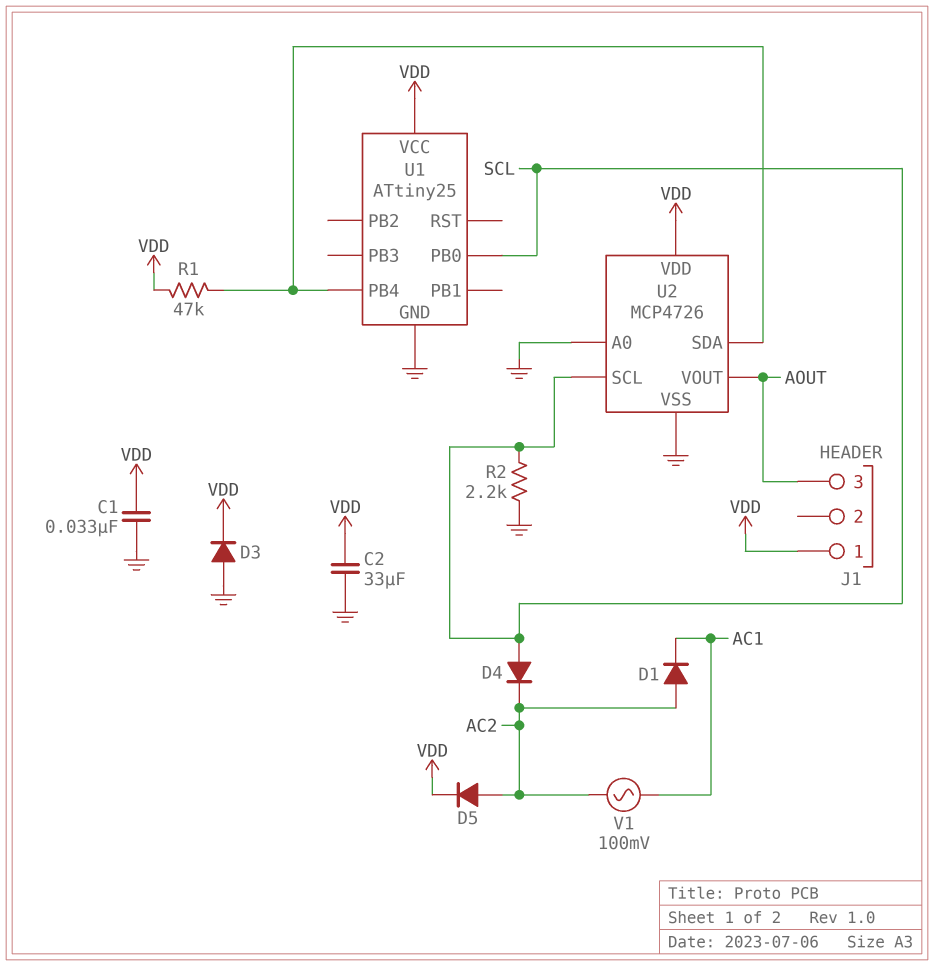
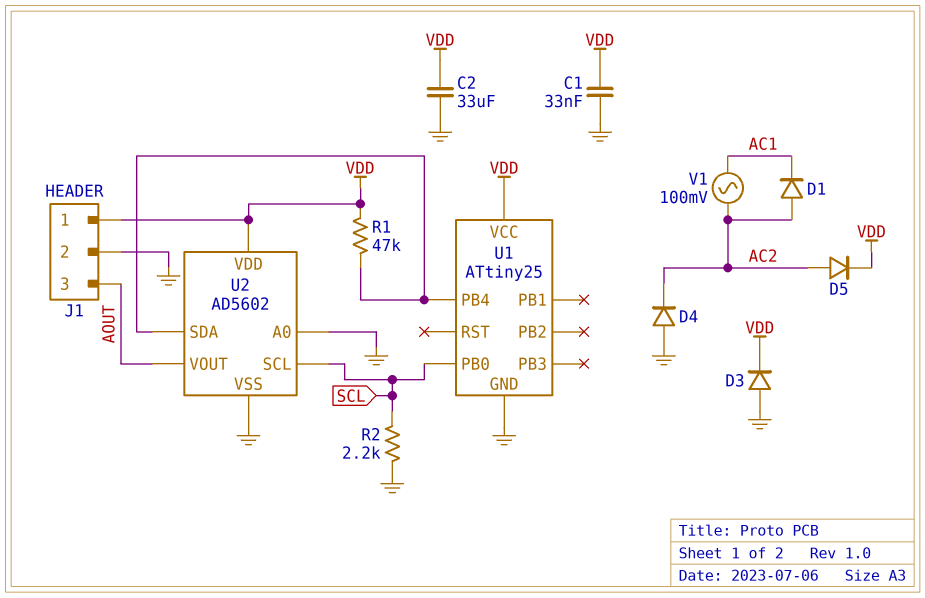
D4: diode (A SCL, K AC2) -> diode (A GND, K AC2)
J1 pin 2: none -> GND
U2: MCP4726 -> AD5602

